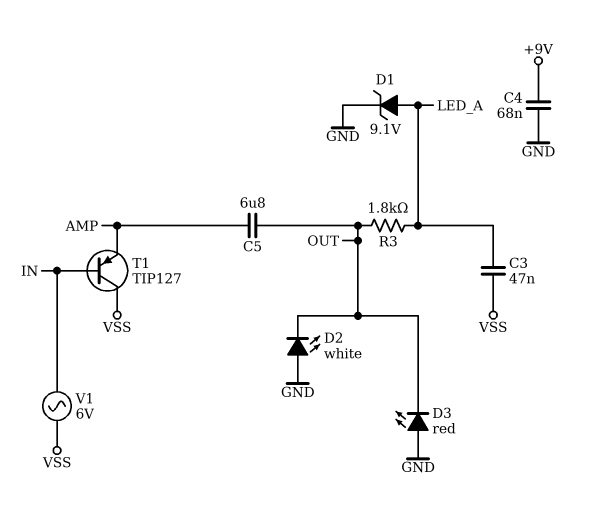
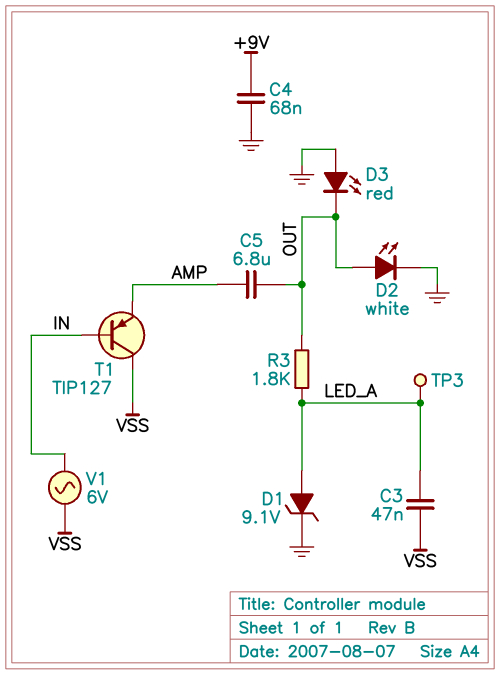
D2: LED white (A GND, K OUT) -> LED white (A OUT, K GND)
TP3: none -> test point (LED_A)

